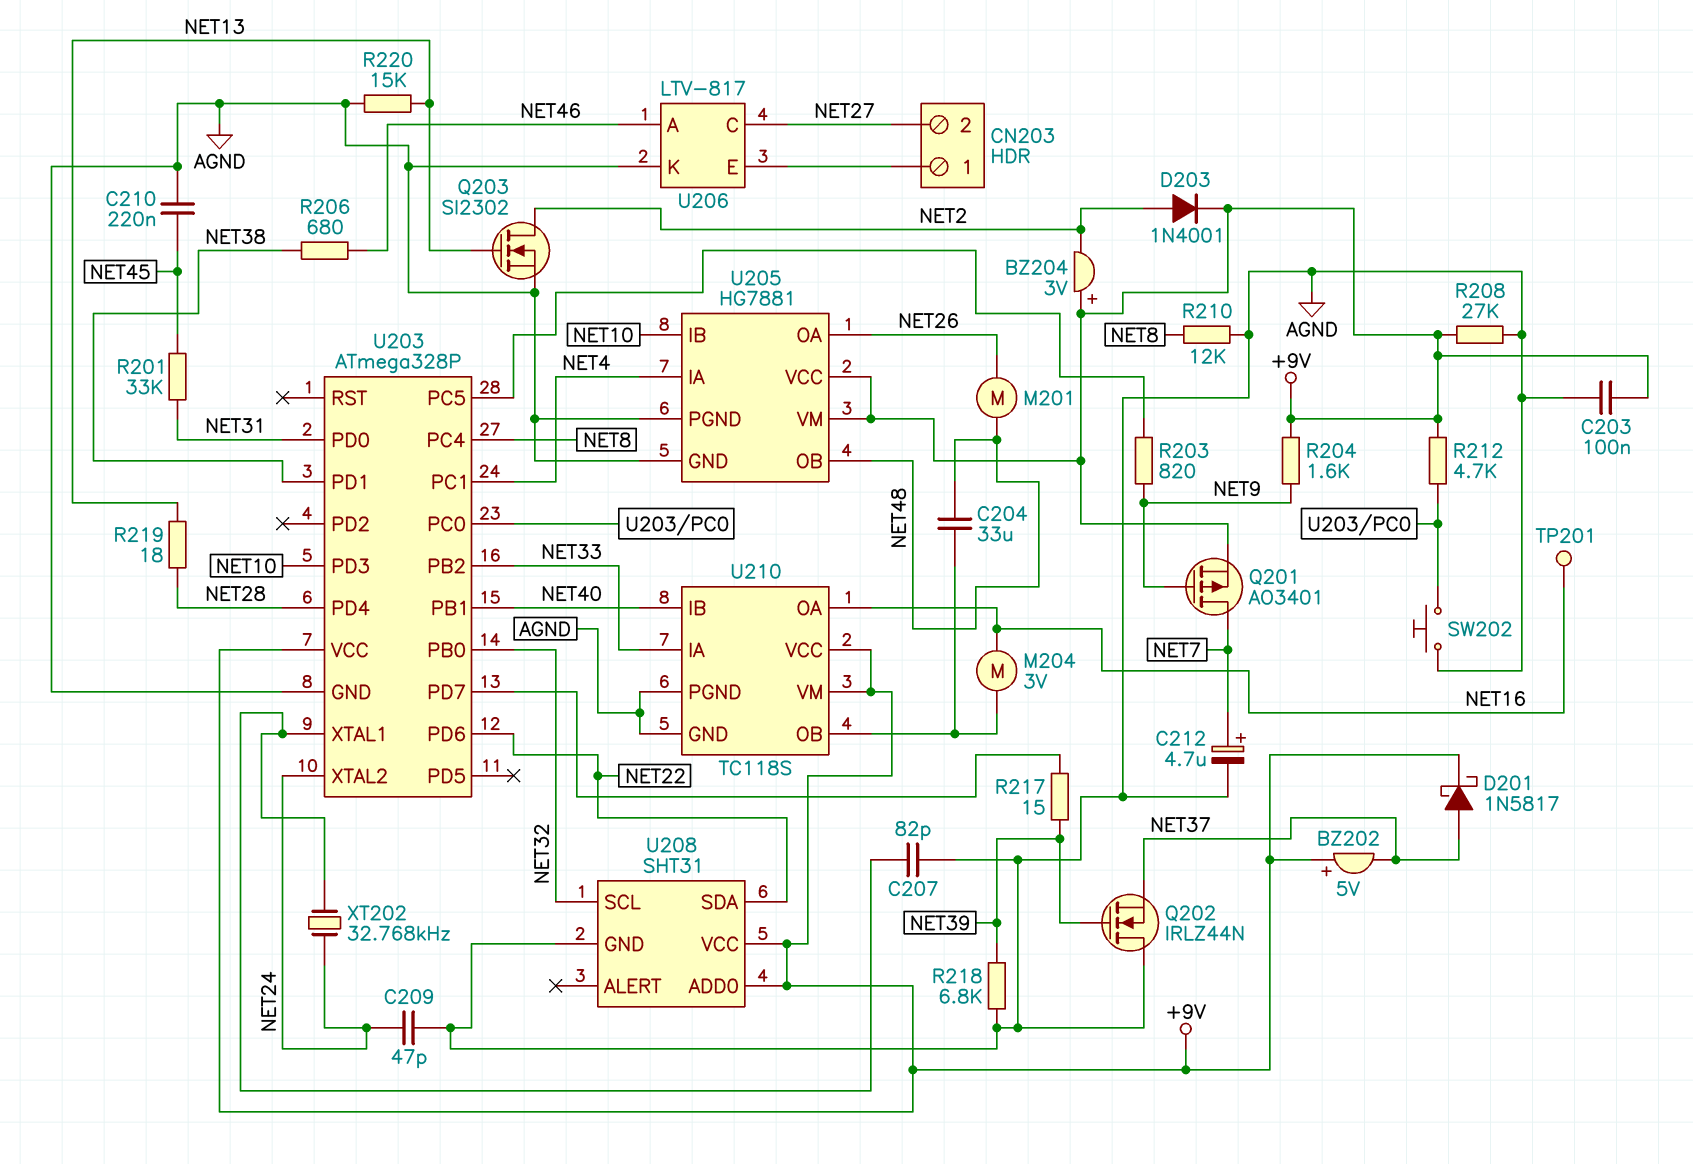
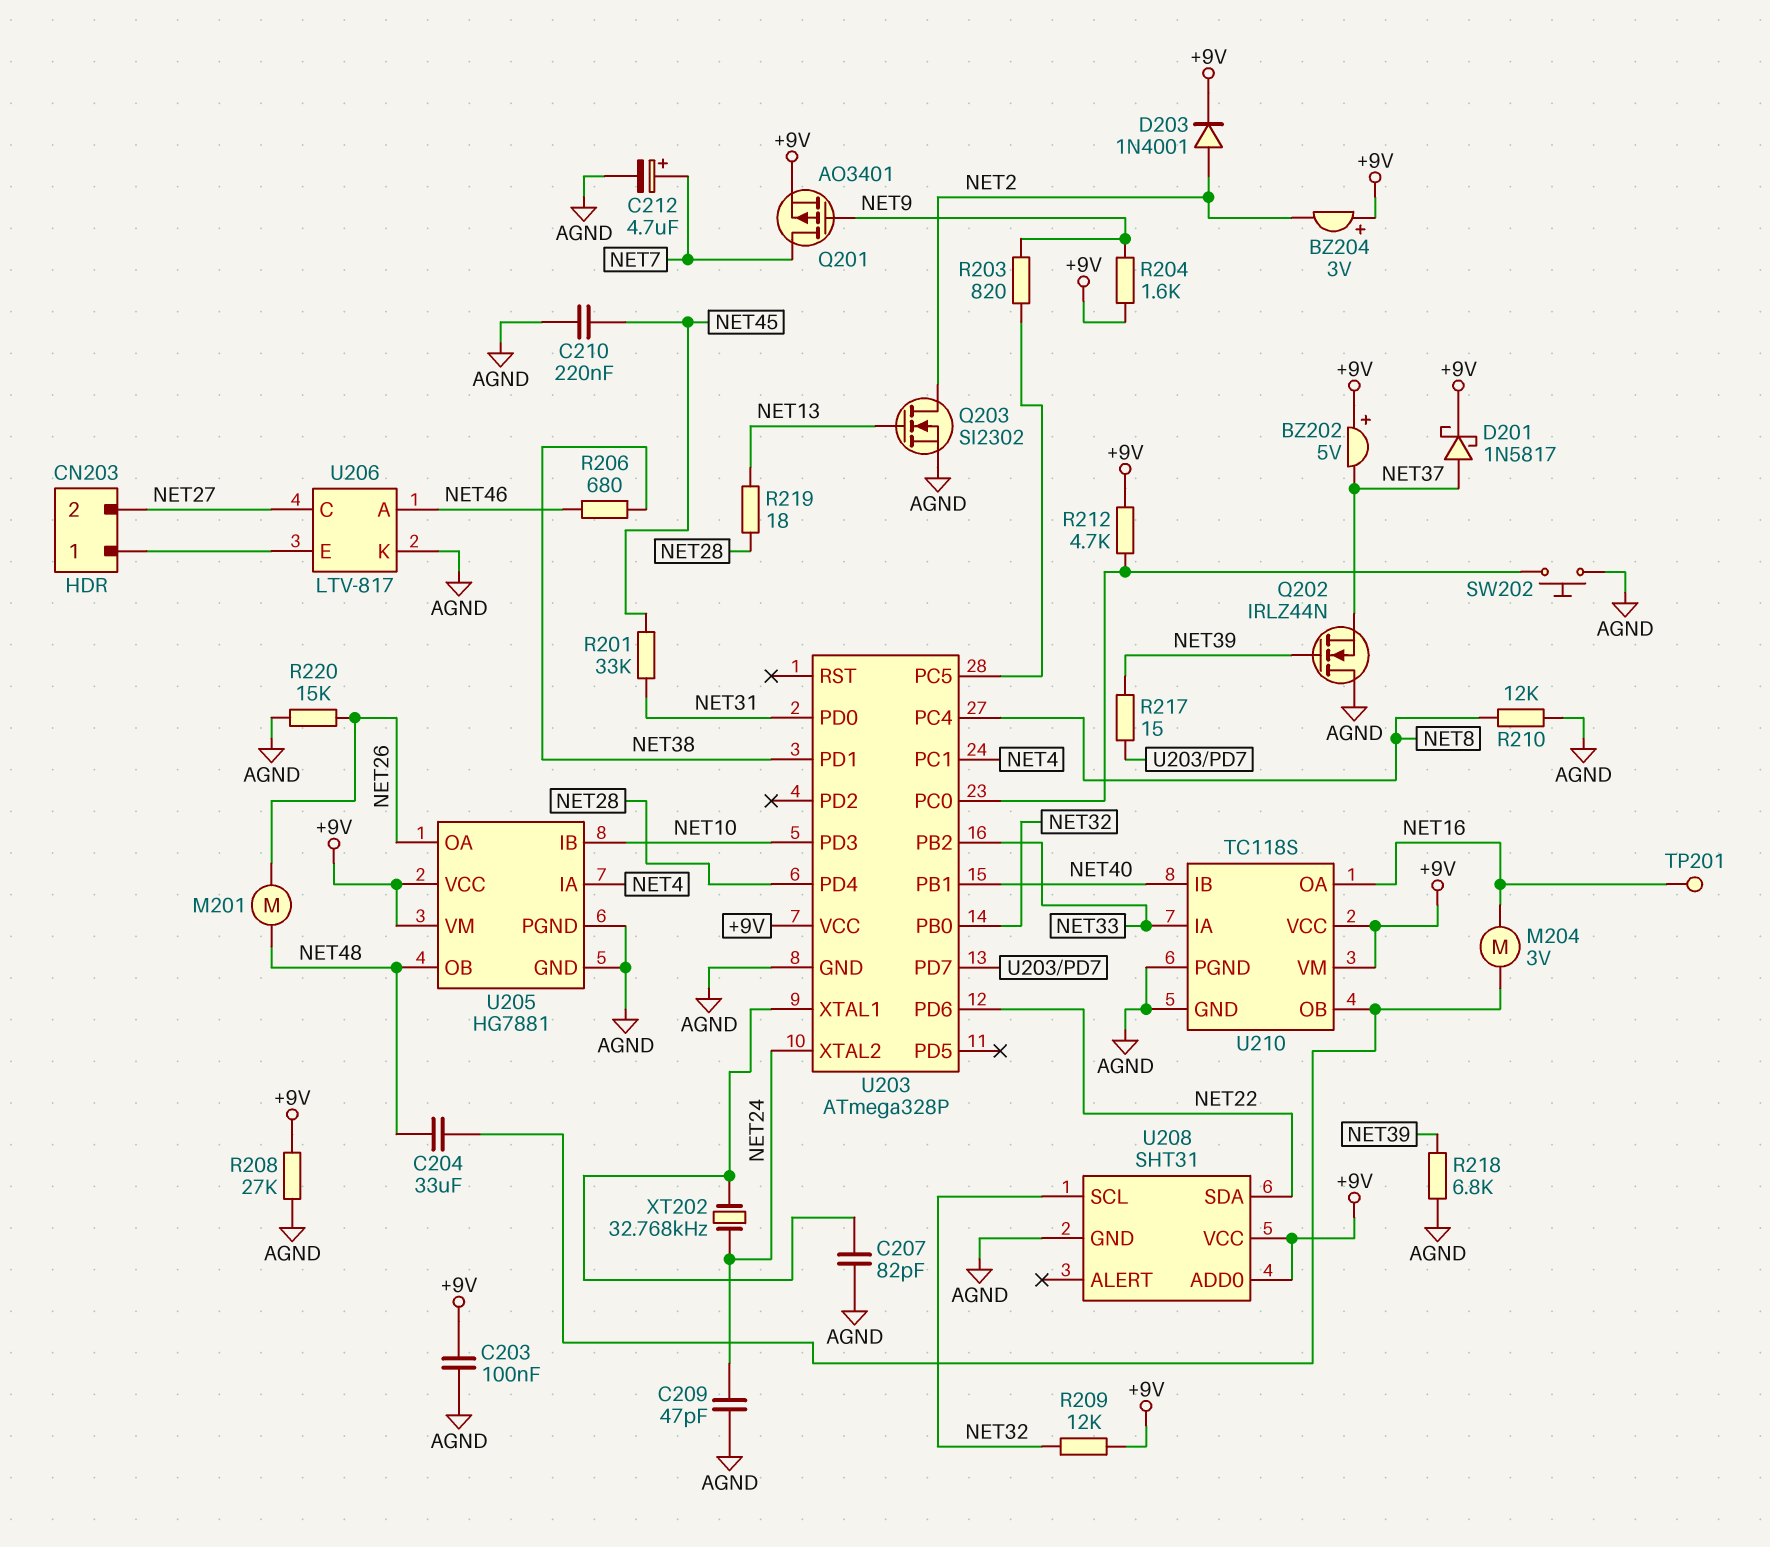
R209: none -> 12k (+9V, NET32)
R220: 15k (AGND, NET13) -> 15k (AGND, NET26)

